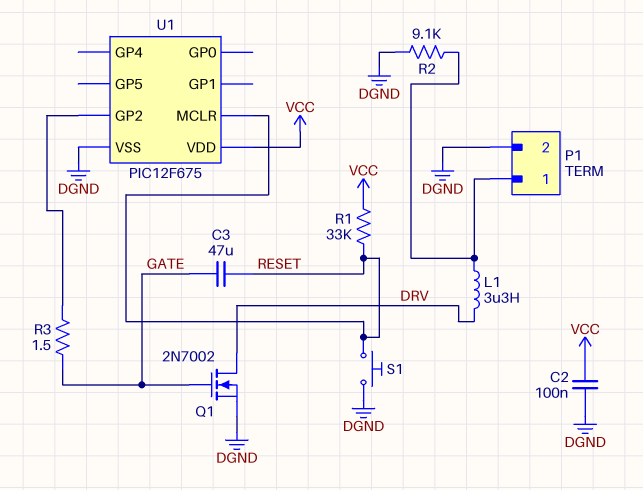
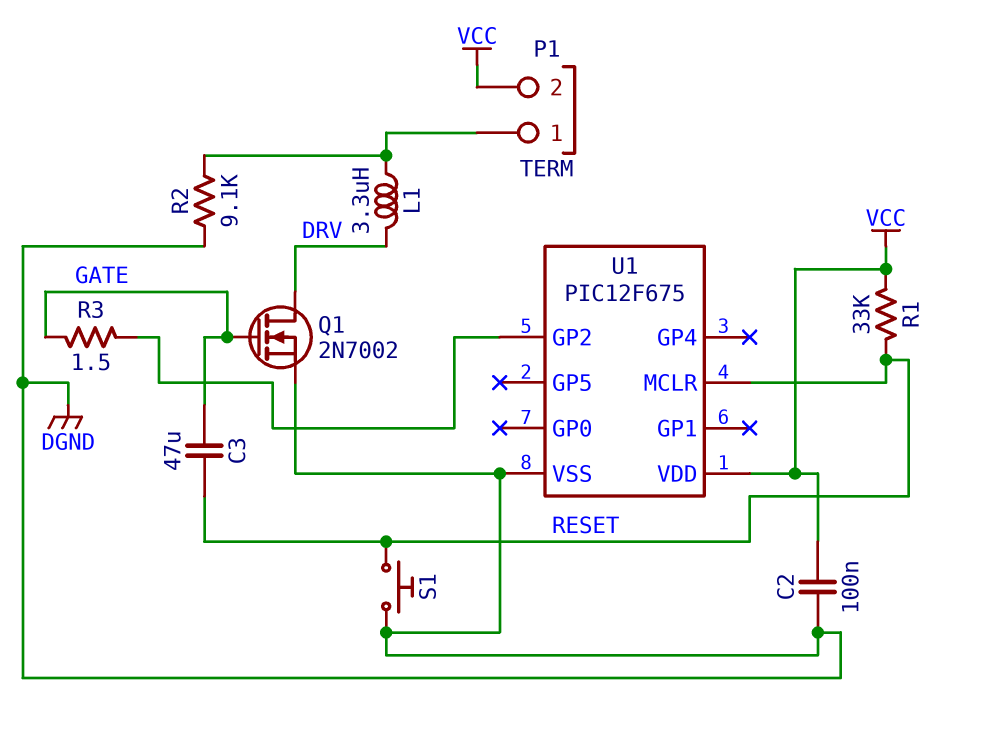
P1 pin 2: DGND -> VCC

